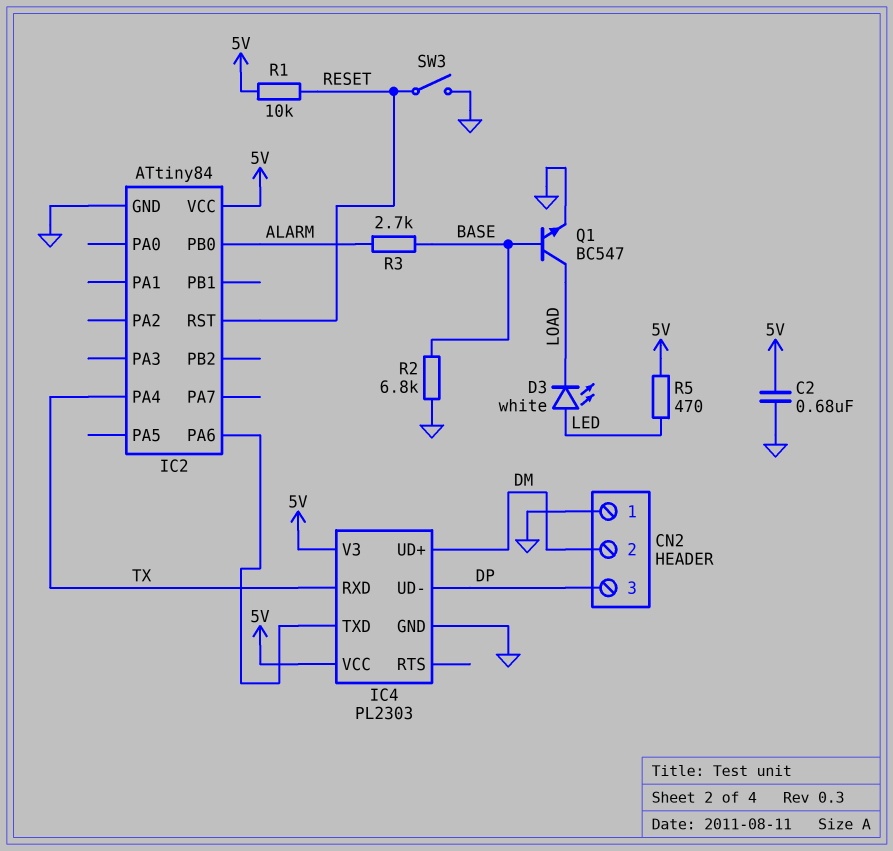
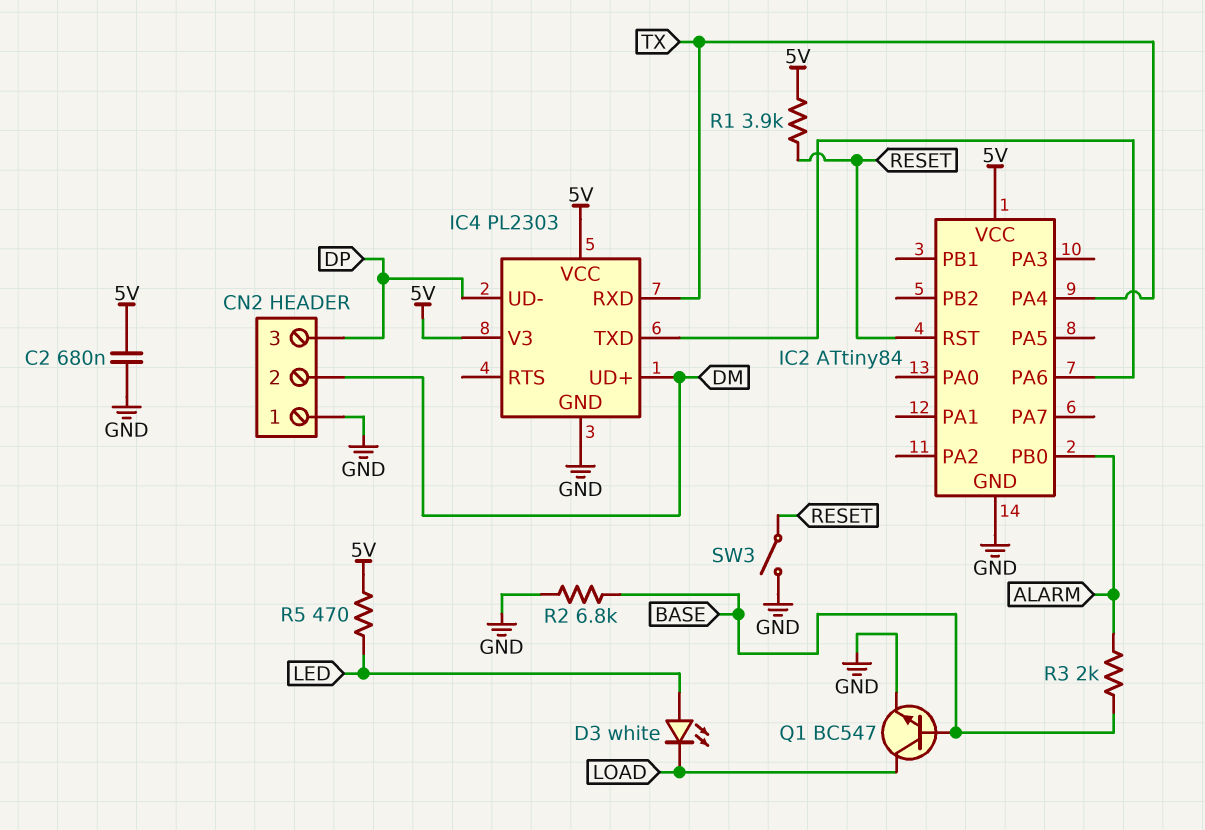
R1: 10k (5V, RESET) -> 3.9k (5V, RESET)
R3: 2.7k (ALARM, BASE) -> 2k (ALARM, BASE)

